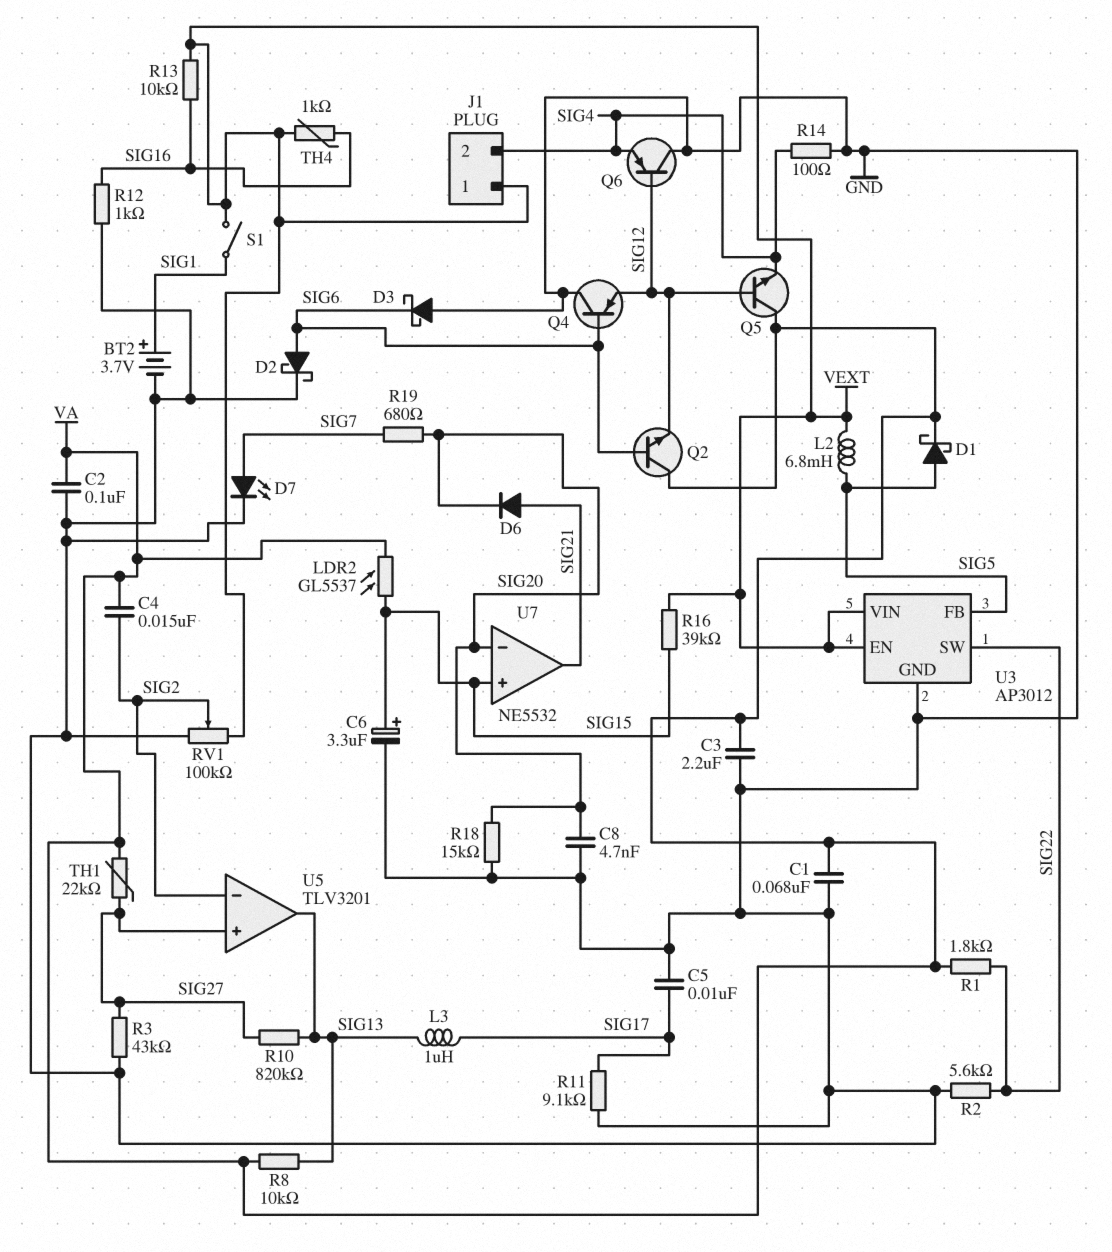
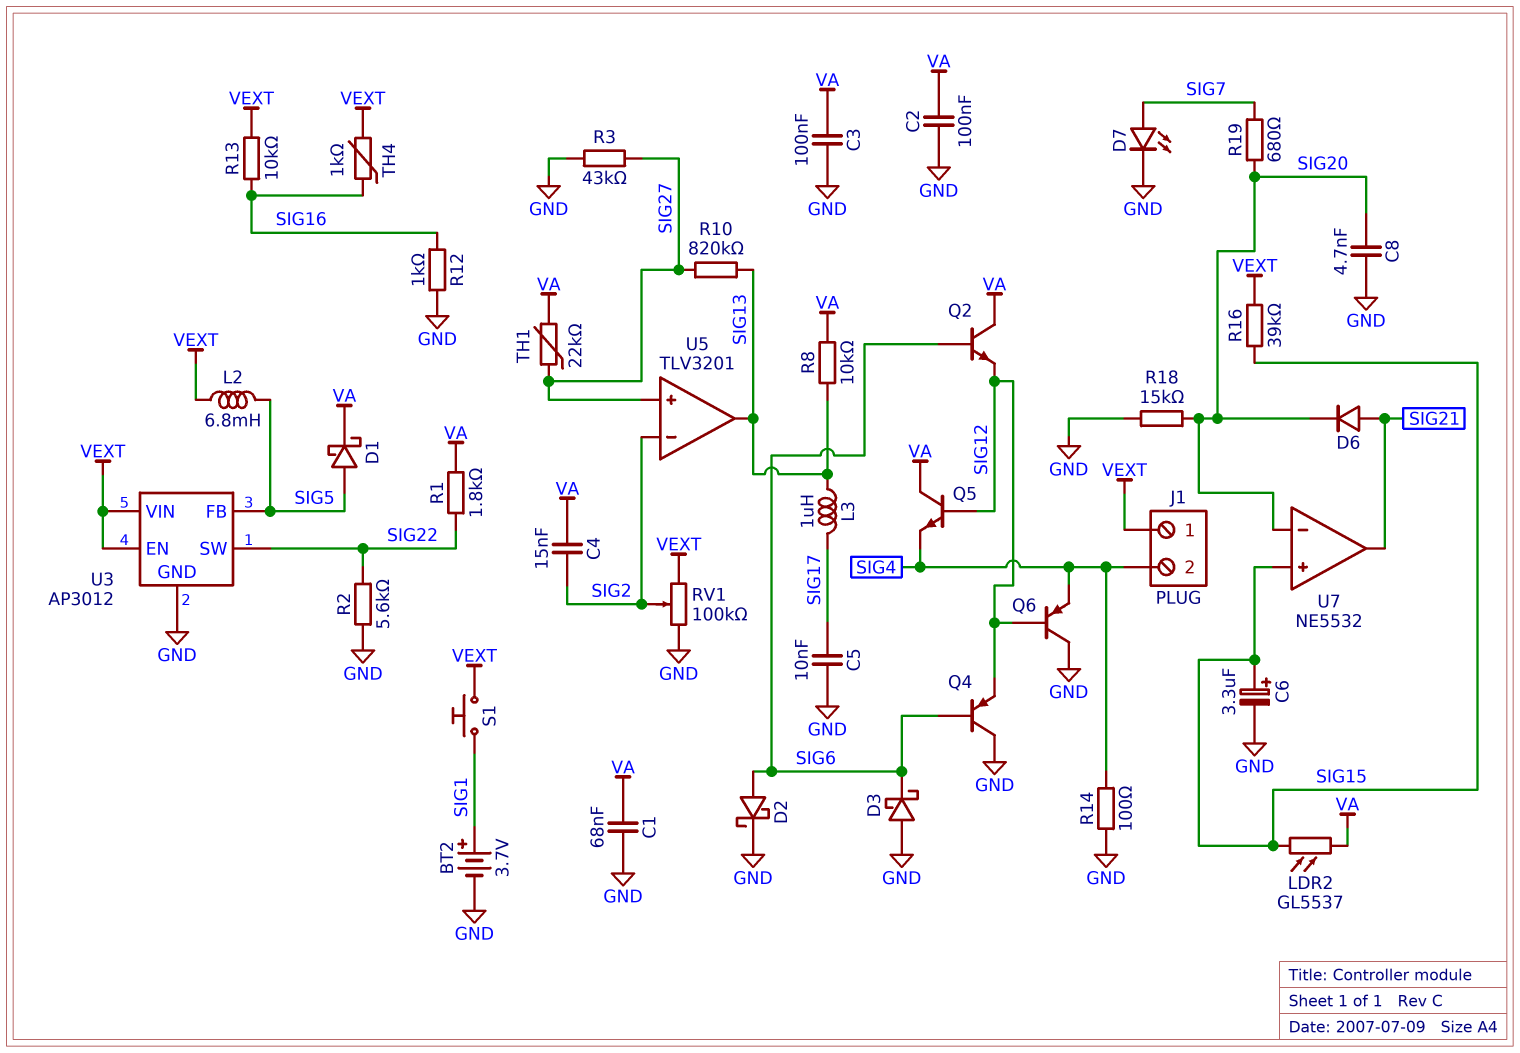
C3: 2.2uF (GND, VA) -> 100nF (GND, VA)
R11: 9.1k (GND, SIG17) -> none
S1: switch (SIG1, VEXT) -> button (SIG1, VEXT)

